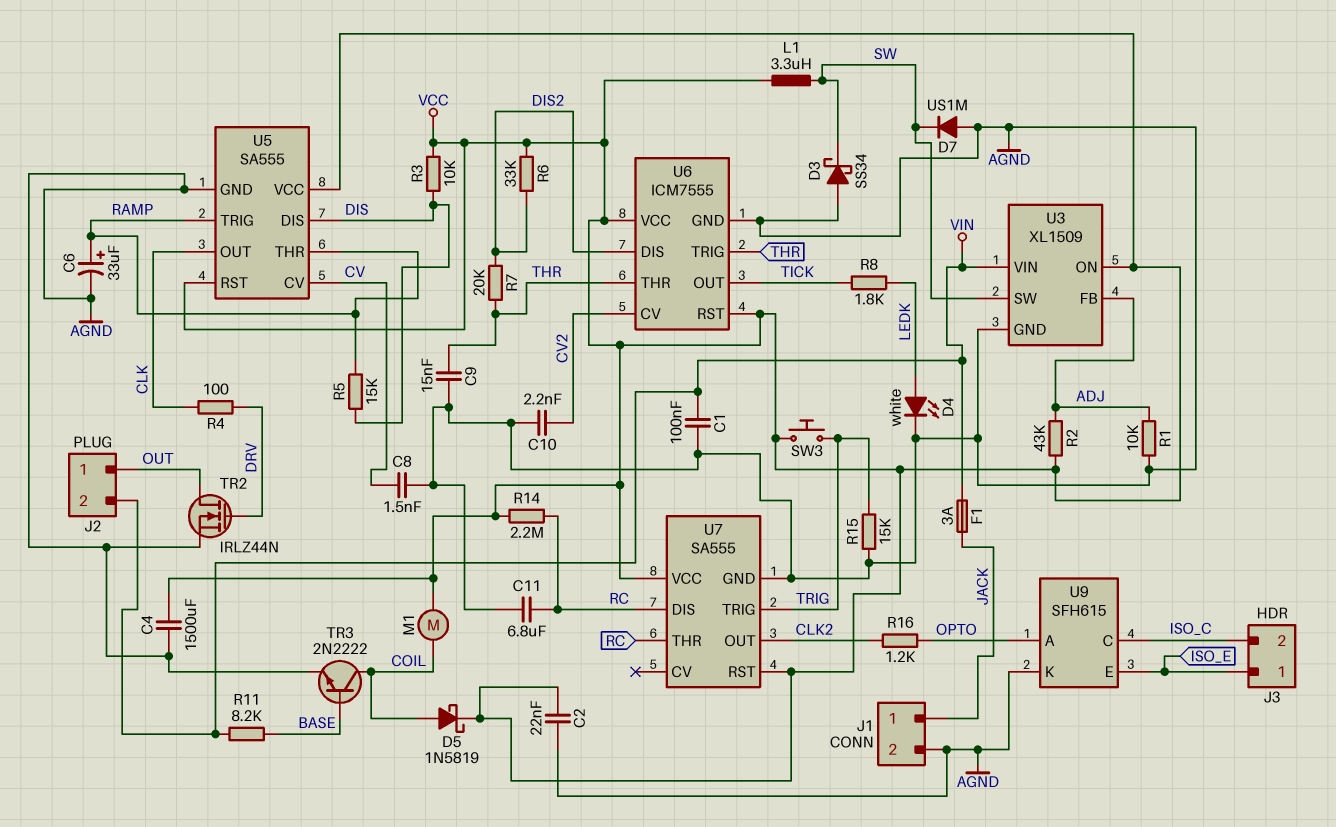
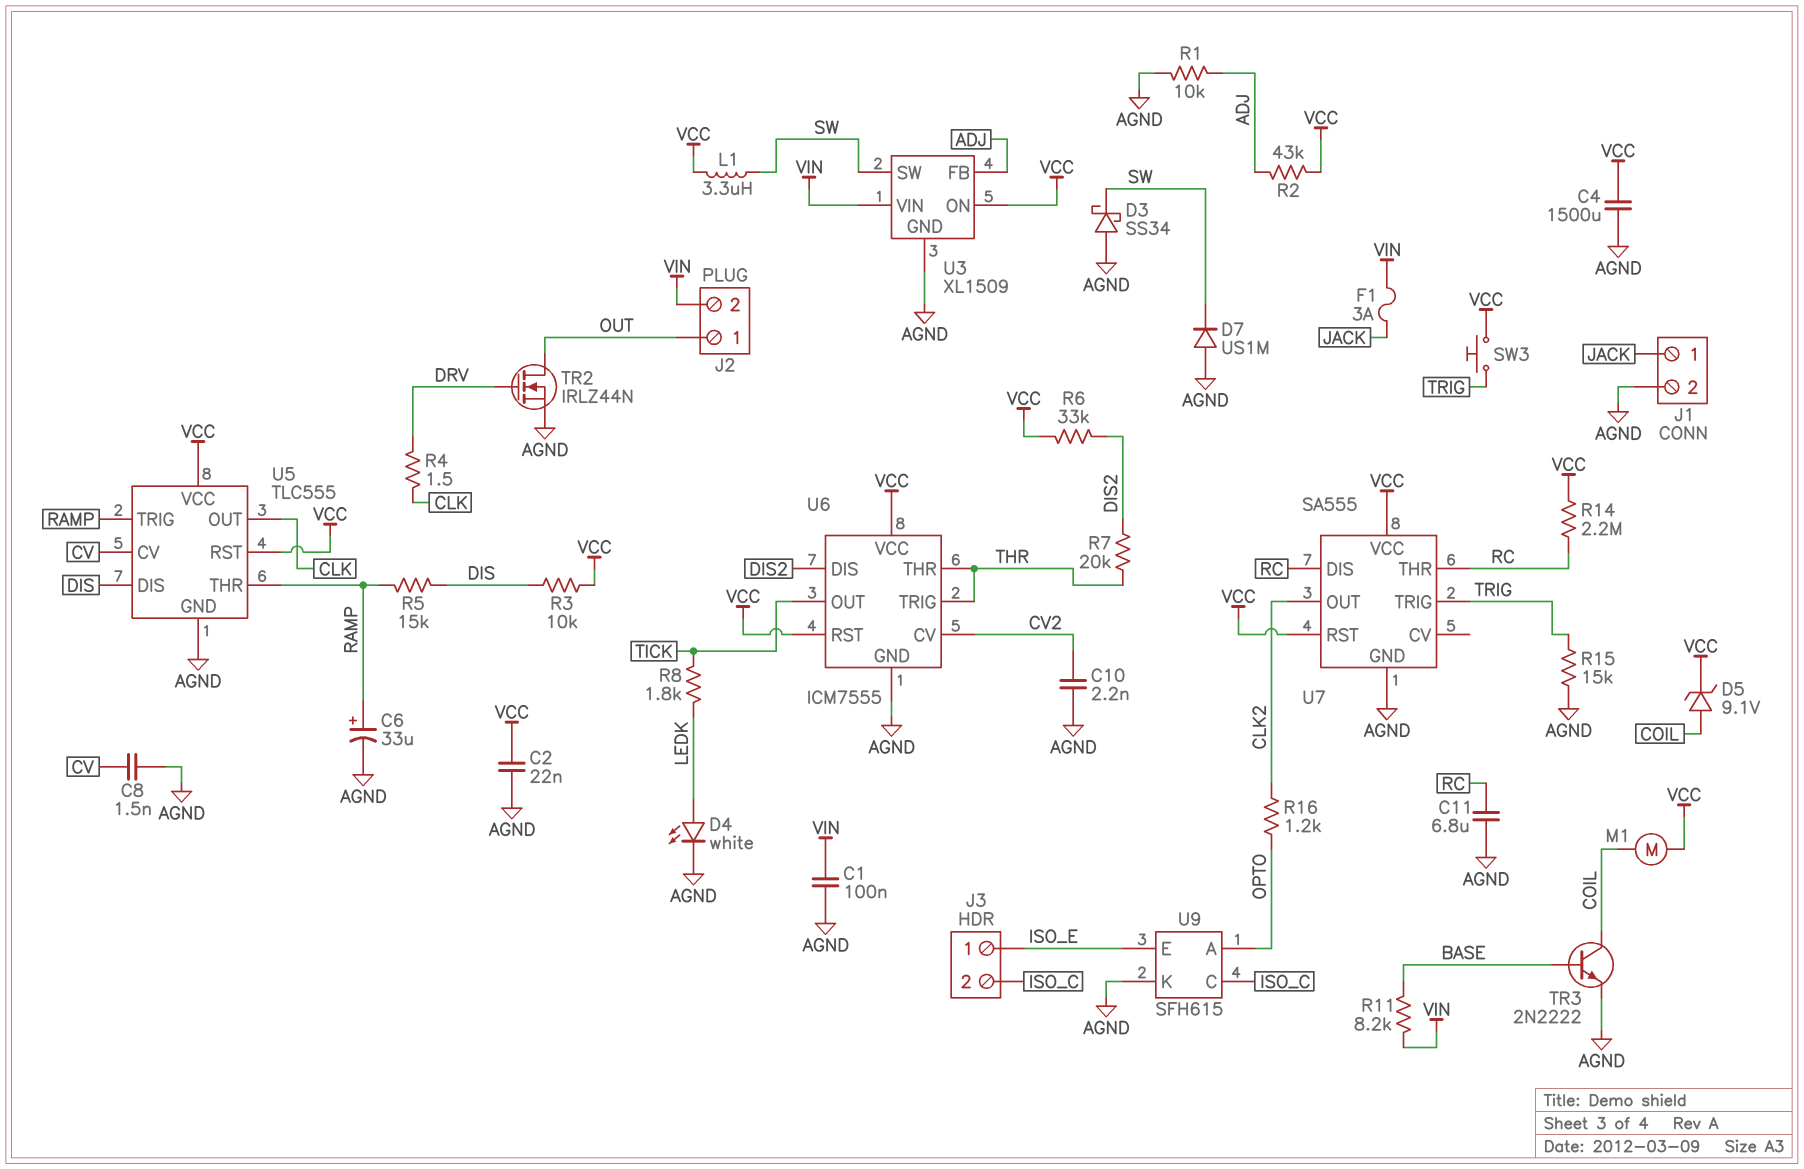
C9: 15nF (AGND, THR) -> none
D5: schottky 1N5819 (A COIL, K VCC) -> zener 9.1V (A COIL, K VCC)
R4: 100 (CLK, DRV) -> 1.5 (CLK, DRV)
U5: SA555 -> TLC555

